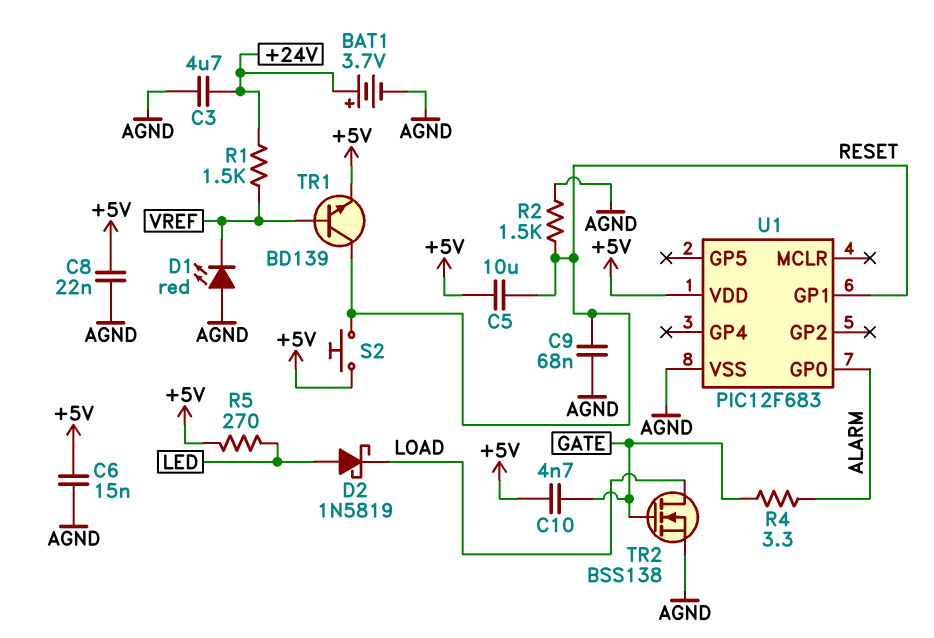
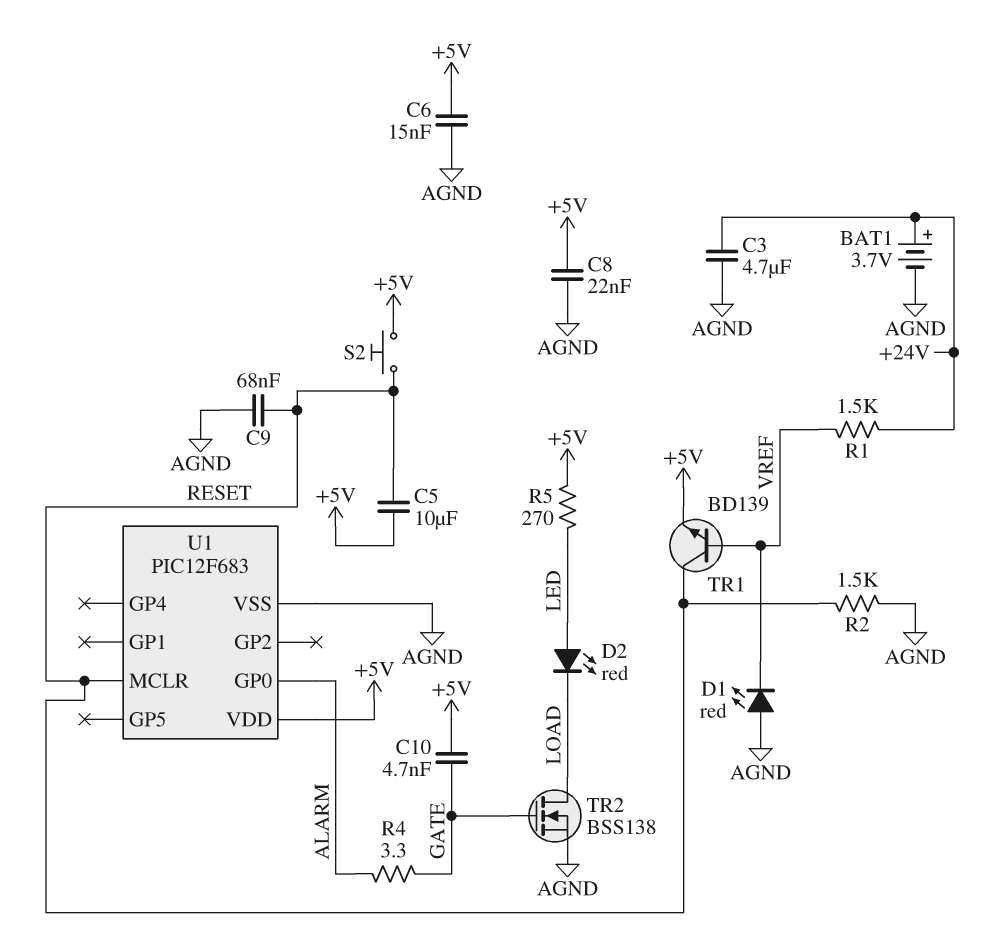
D2: schottky 1N5819 (A LED, K LOAD) -> LED red (A LED, K LOAD)
U1 pin GP1: RESET -> none
U1 pin MCLR: none -> RESET

